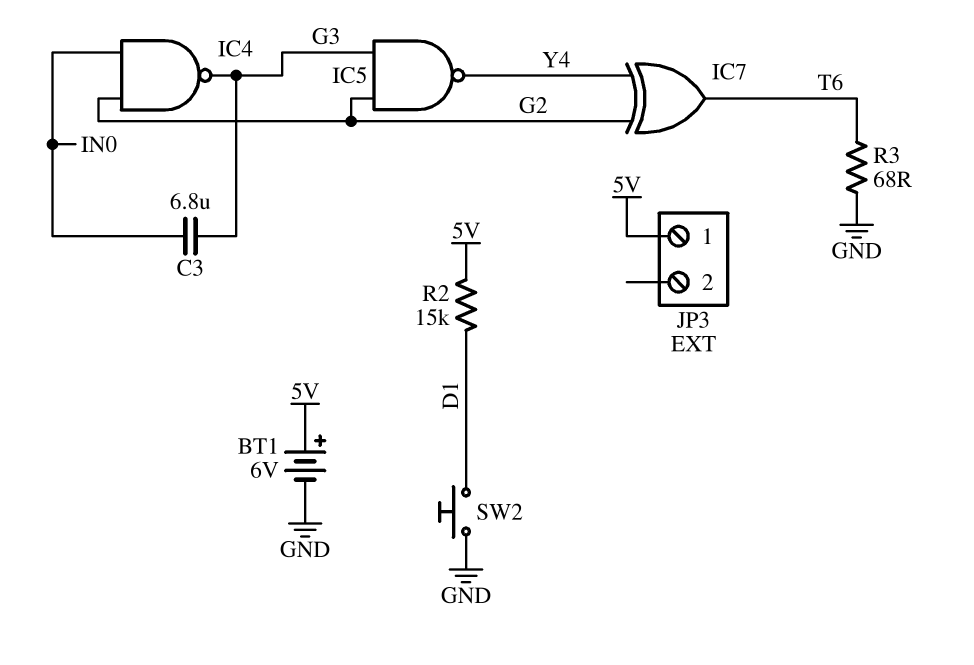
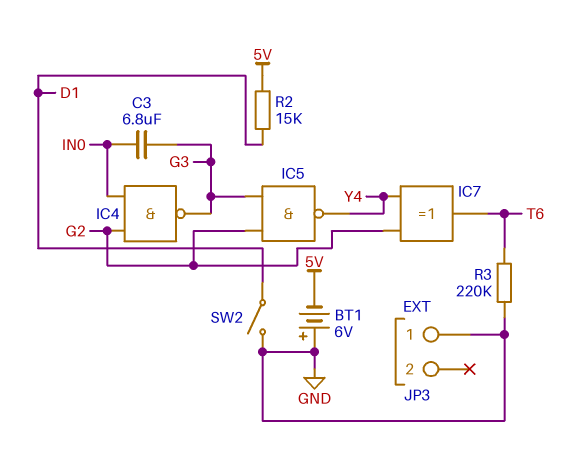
BT1: 6V (plus 5V, minus GND) -> 6V (plus GND, minus 5V)
JP3 pin 1: 5V -> GND
R3: 68 (GND, T6) -> 220k (GND, T6)
SW2: button (D1, GND) -> switch (D1, GND)

